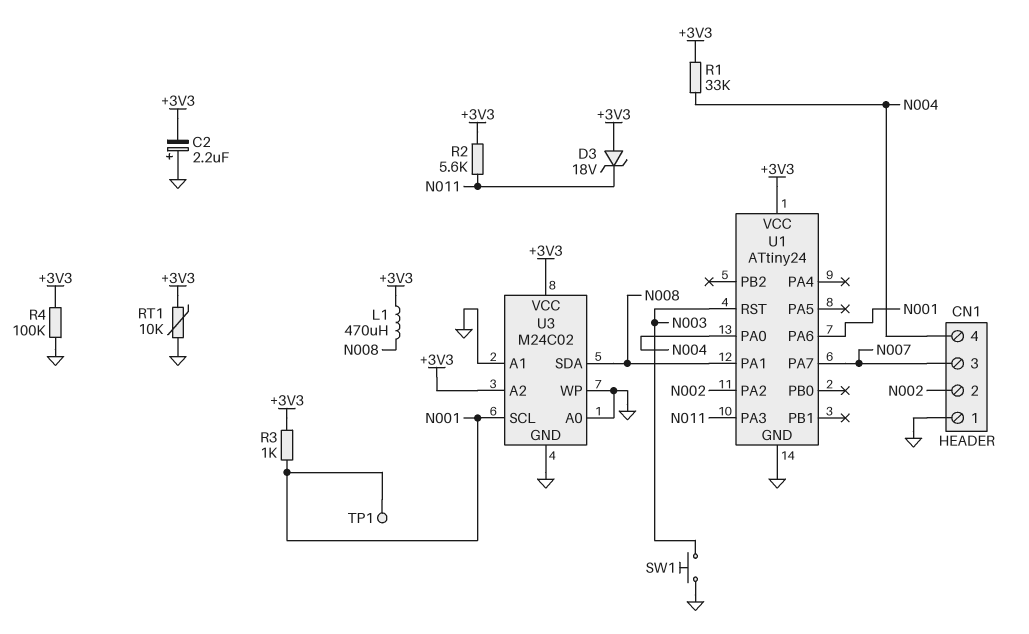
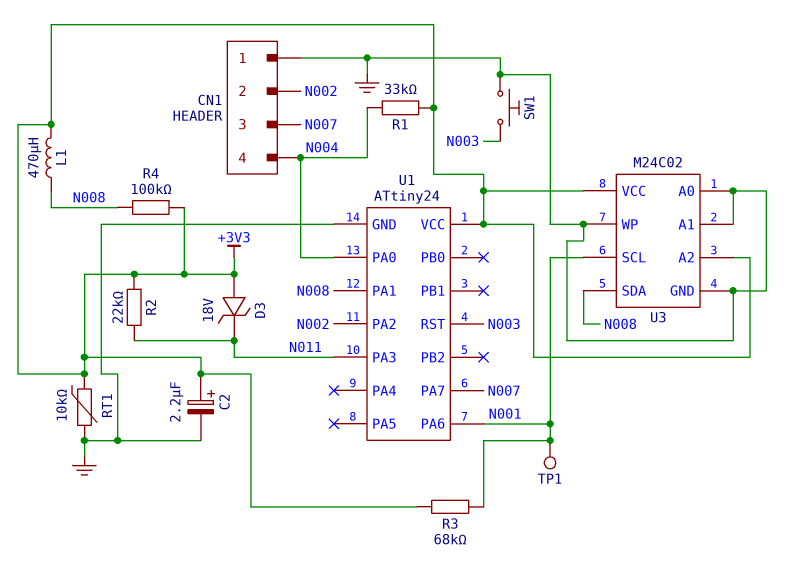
C2: 2.2uF (plus GND, minus +3V3) -> 2.2uF (plus +3V3, minus GND)
R2: 5.6k (+3V3, N011) -> 22k (+3V3, N011)
R3: 1k (+3V3, N001) -> 68k (+3V3, N001)
R4: 100k (+3V3, GND) -> 100k (+3V3, N008)

